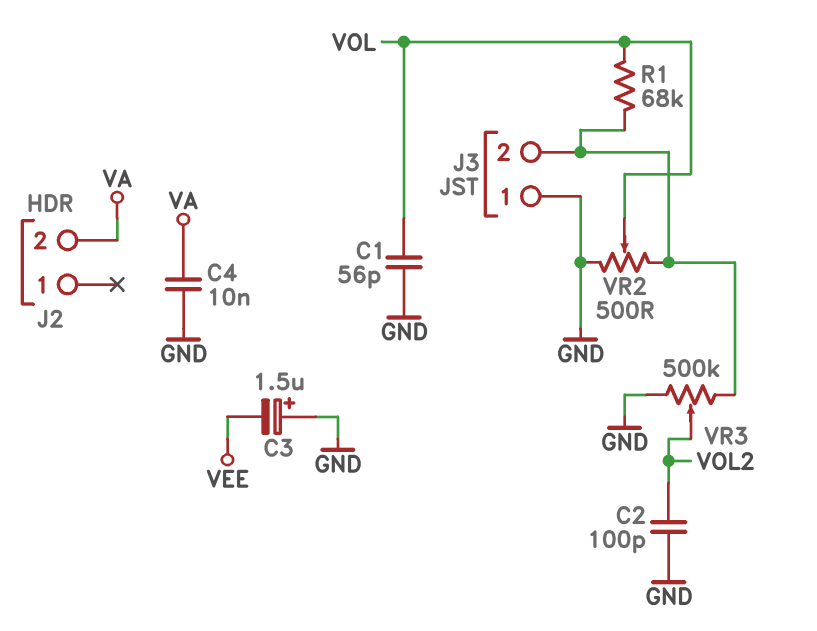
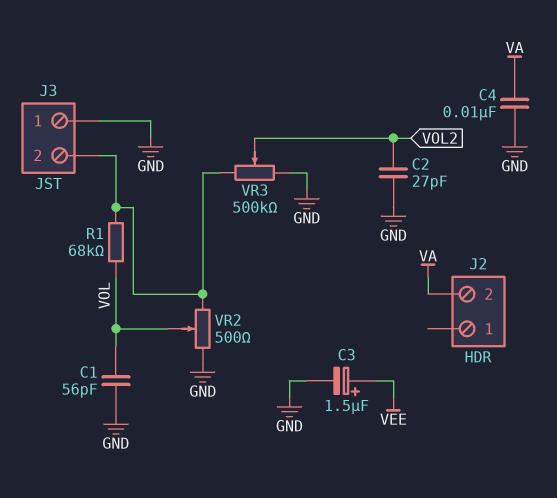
C2: 100pF (GND, VOL2) -> 27pF (GND, VOL2)
C3: 1.5uF (plus GND, minus VEE) -> 1.5uF (plus VEE, minus GND)

